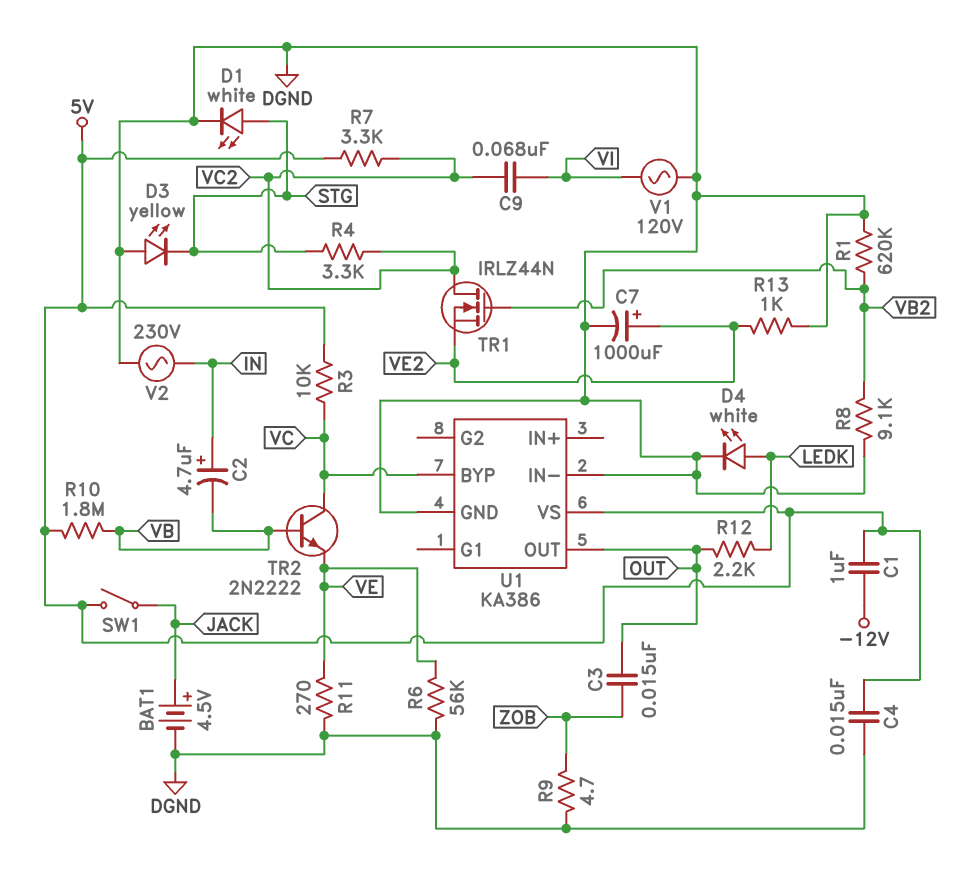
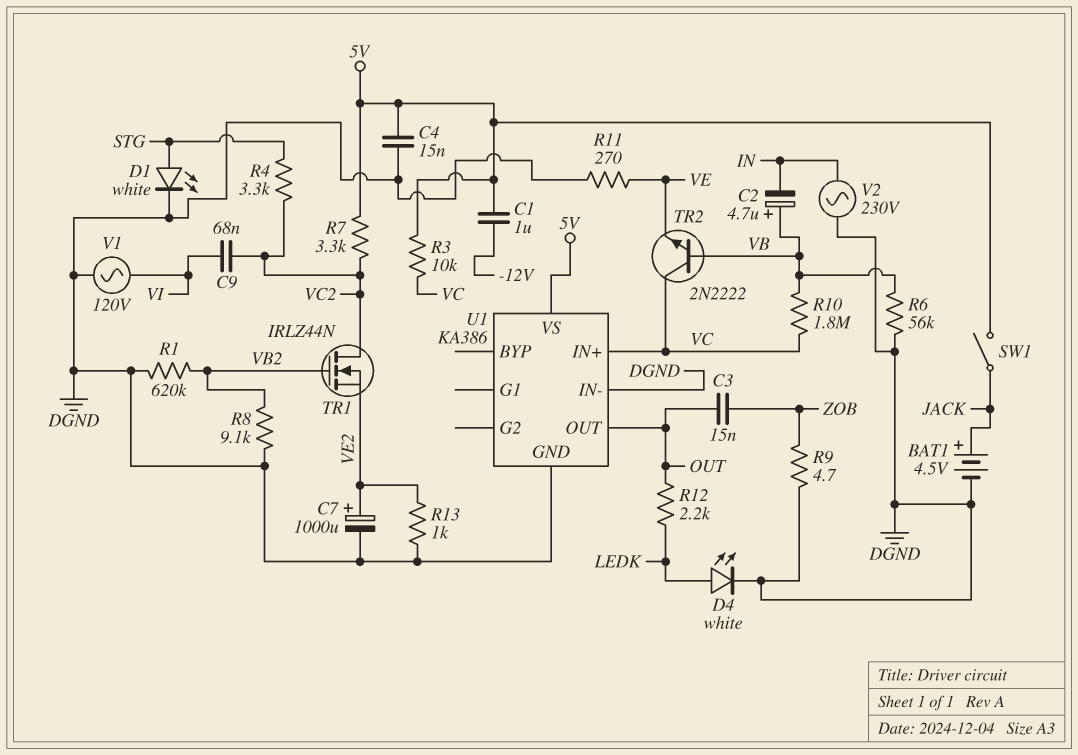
C2: 4.7uF (plus IN, minus VB) -> 4.7uF (plus VB, minus IN)
D3: LED yellow (A DGND, K STG) -> none
R6: 56k (DGND, VE) -> 56k (DGND, VB)
R10: 1.8M (5V, VB) -> 1.8M (VB, VC)
U1 pin BYP: VC -> none
U1 pin IN+: none -> VC

